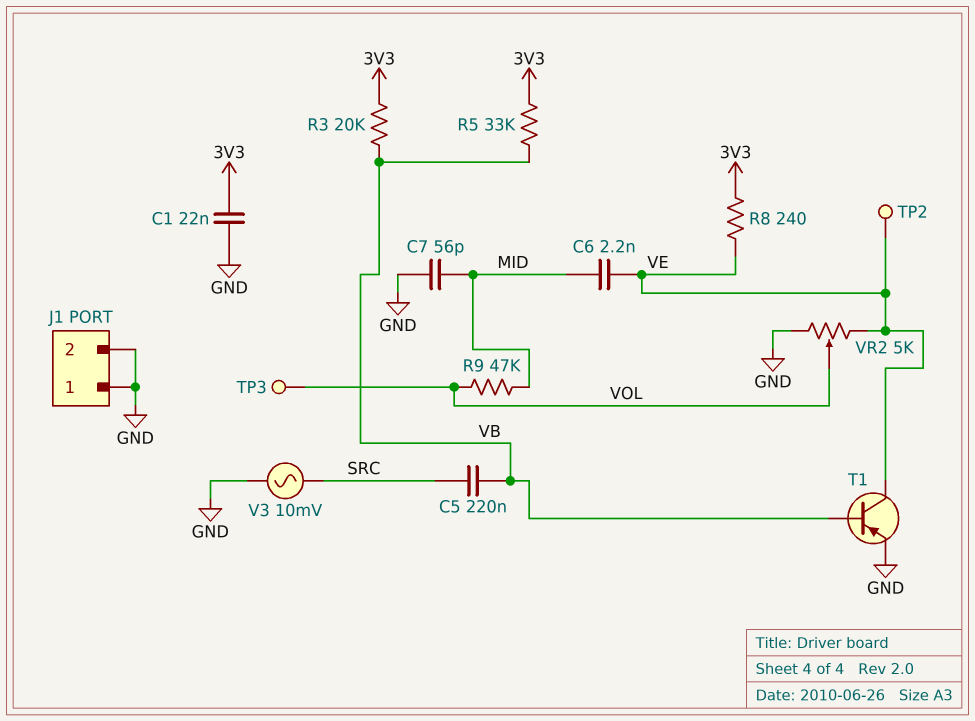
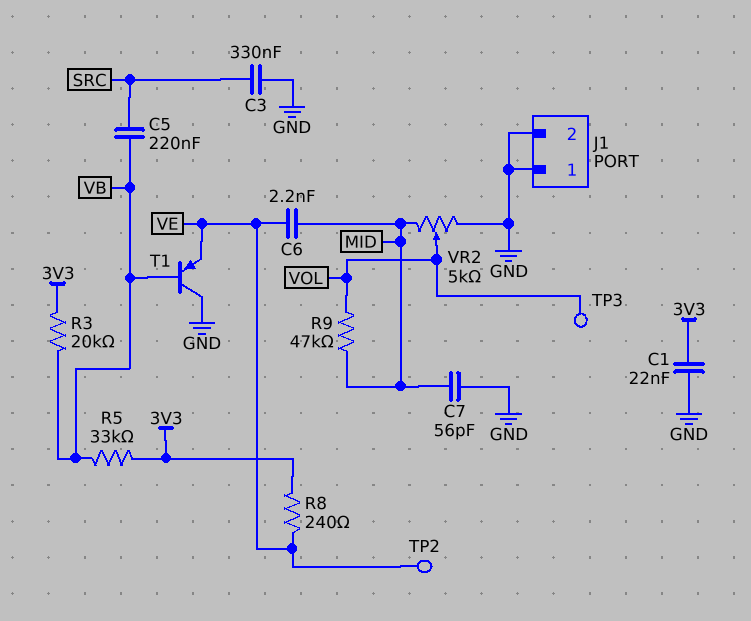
C3: none -> 330nF (GND, SRC)
T1: PNP (B VB, C VE, E GND) -> PNP (B VB, C GND, E VE)
V3: AC 10mV (GND, SRC) -> none
VR2: 5k (GND, VE, wiper VOL) -> 5k (GND, MID, wiper VOL)

